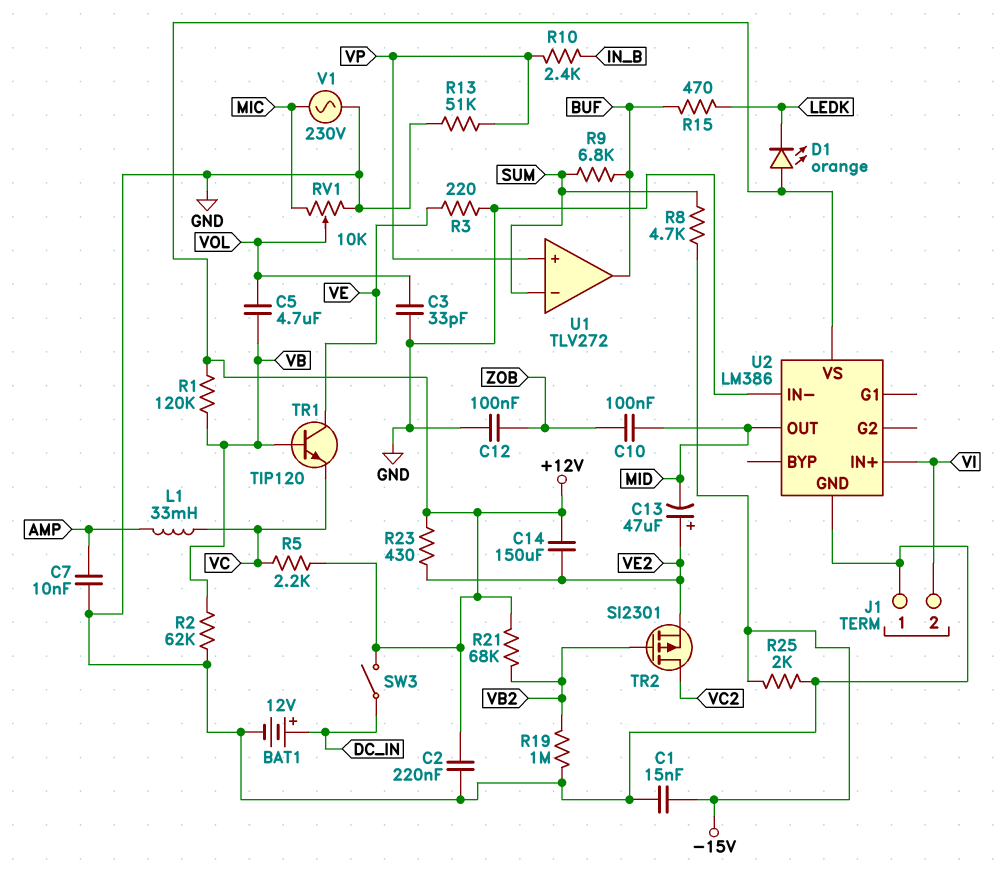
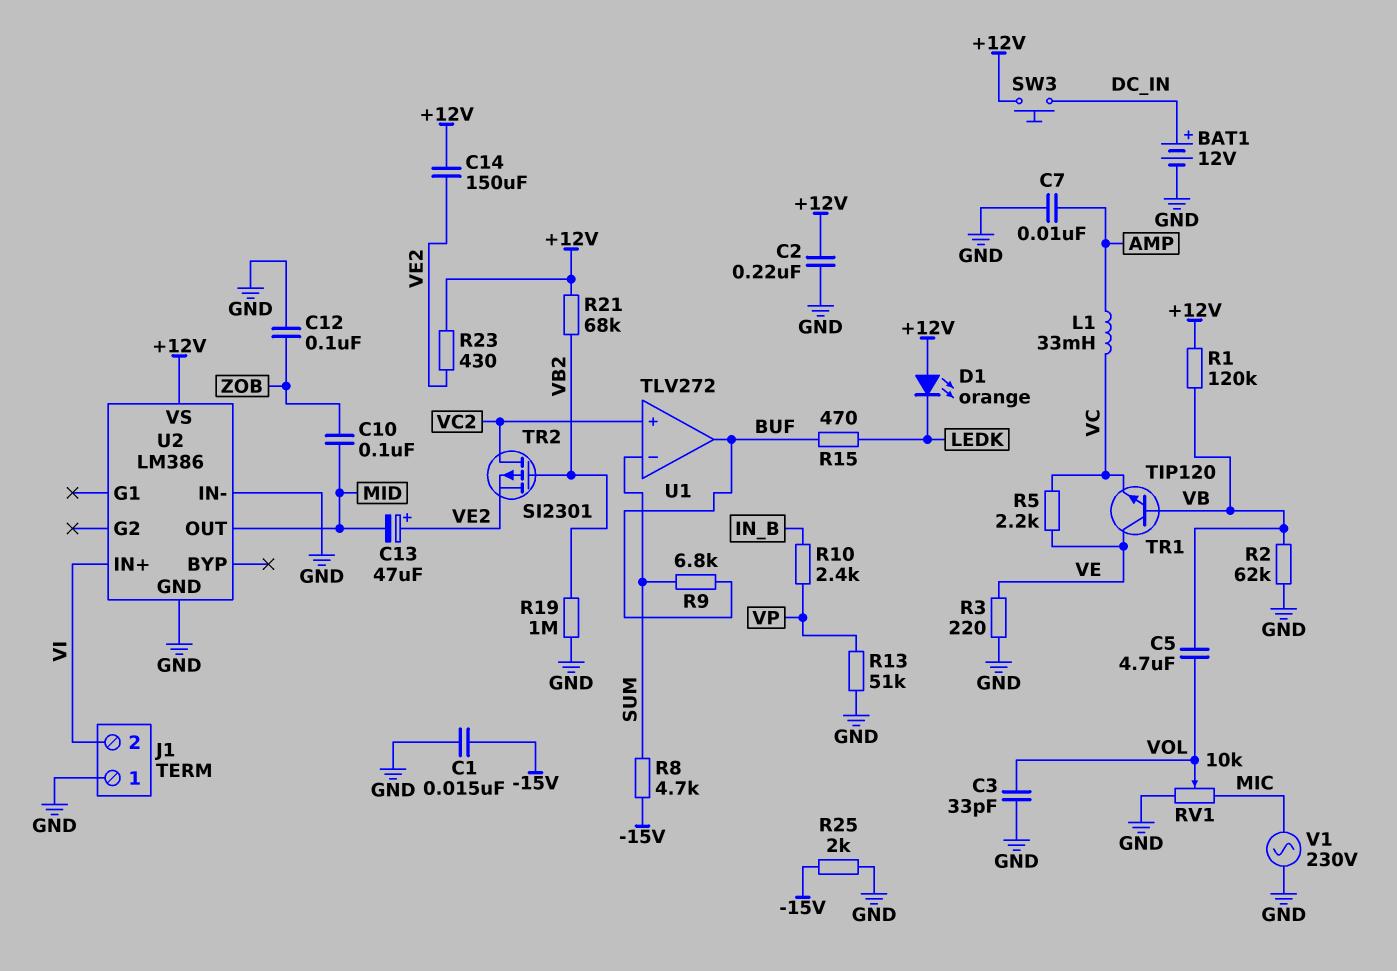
R5: 2.2k (+12V, VC) -> 2.2k (VC, VE)
SW3: switch (+12V, DC_IN) -> button (+12V, DC_IN)
U1 pin in+: VP -> VC2

